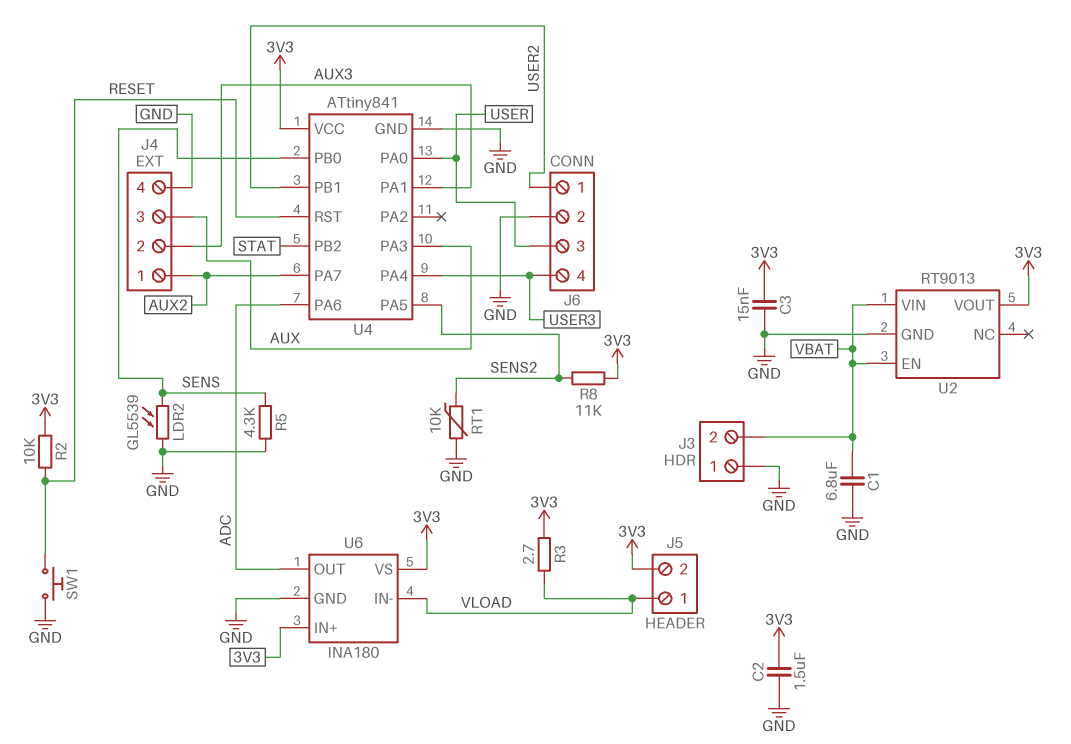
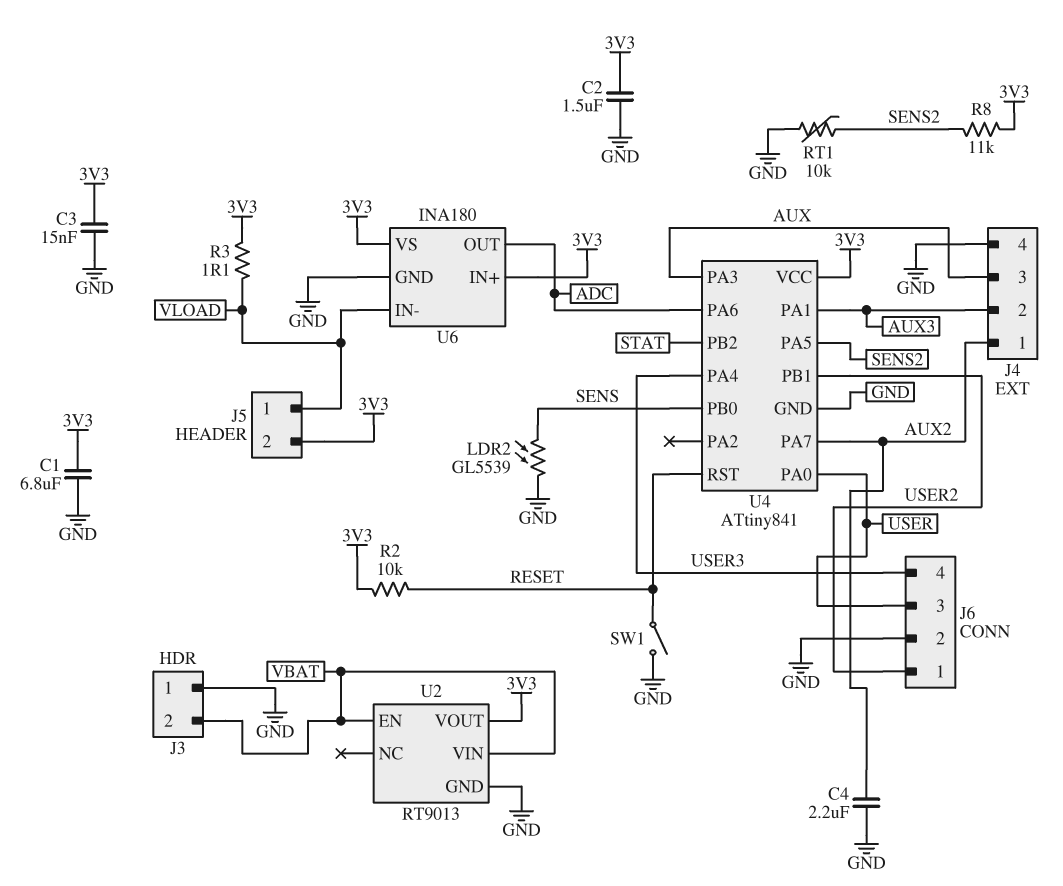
C1: 6.8uF (GND, VBAT) -> 6.8uF (3V3, GND)
C4: none -> 2.2uF (AUX2, GND)
R3: 2.7 (3V3, VLOAD) -> 1.1 (3V3, VLOAD)
R5: 4.3k (GND, SENS) -> none
SW1: button (GND, RESET) -> switch (GND, RESET)

